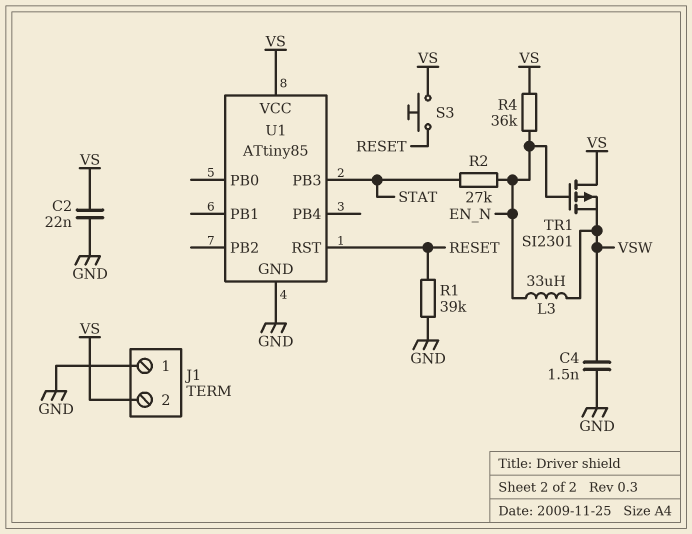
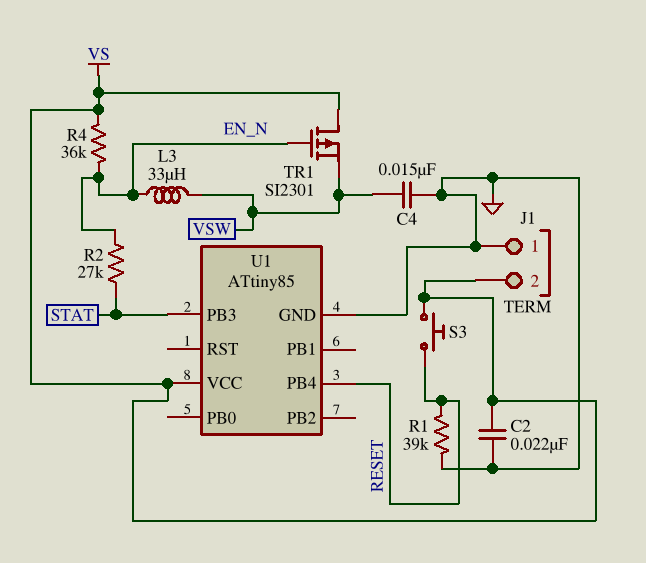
C4: 1.5nF (GND, VSW) -> 15nF (GND, VSW)
U1 pin PB4: none -> RESET
U1 pin RST: RESET -> none

